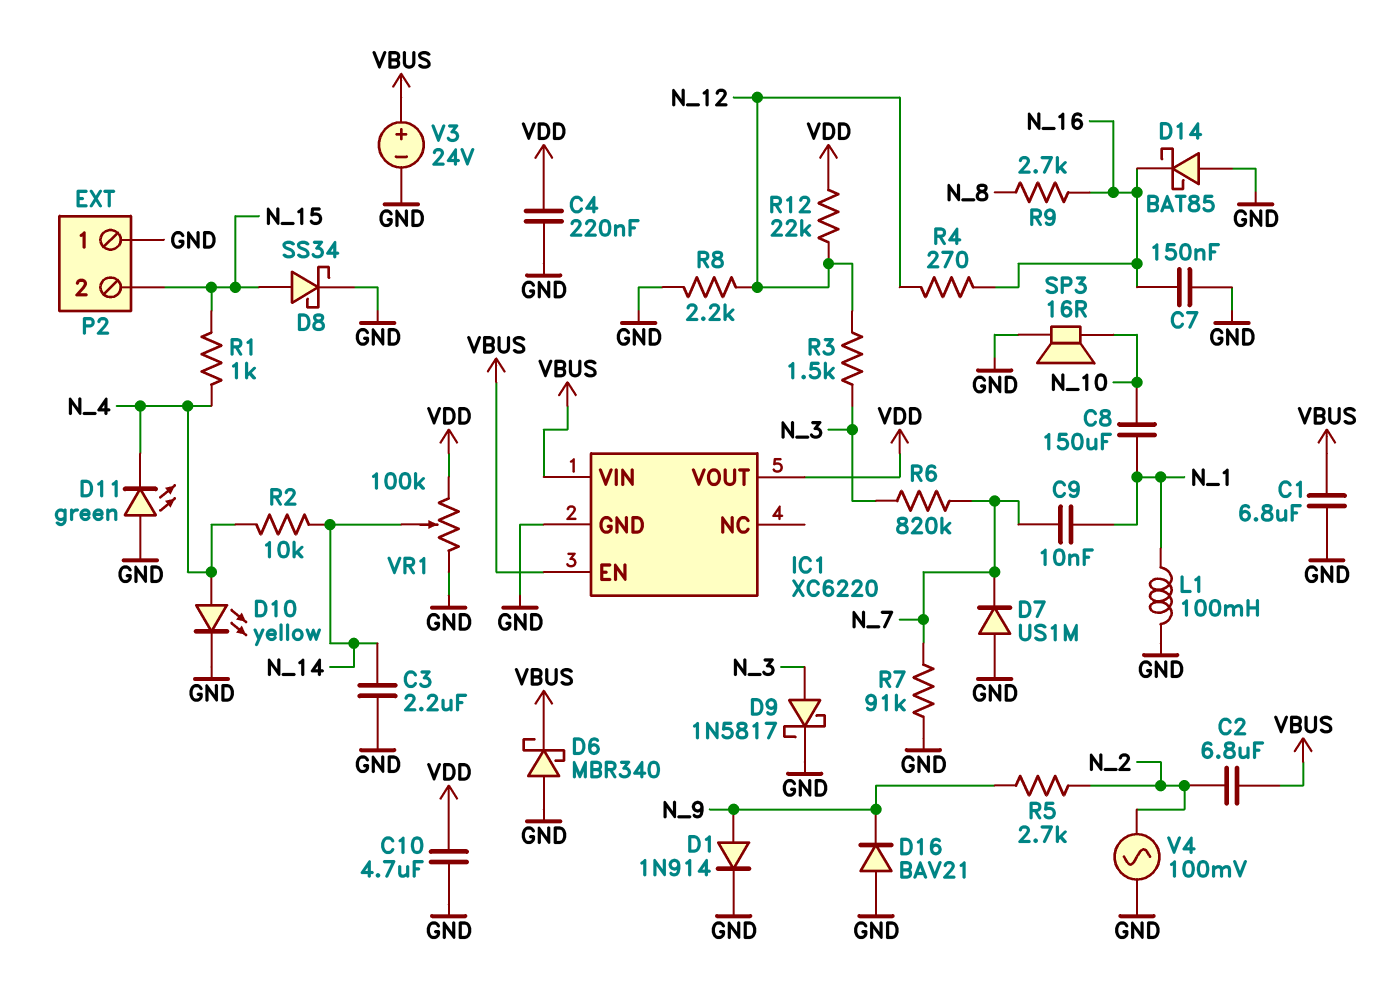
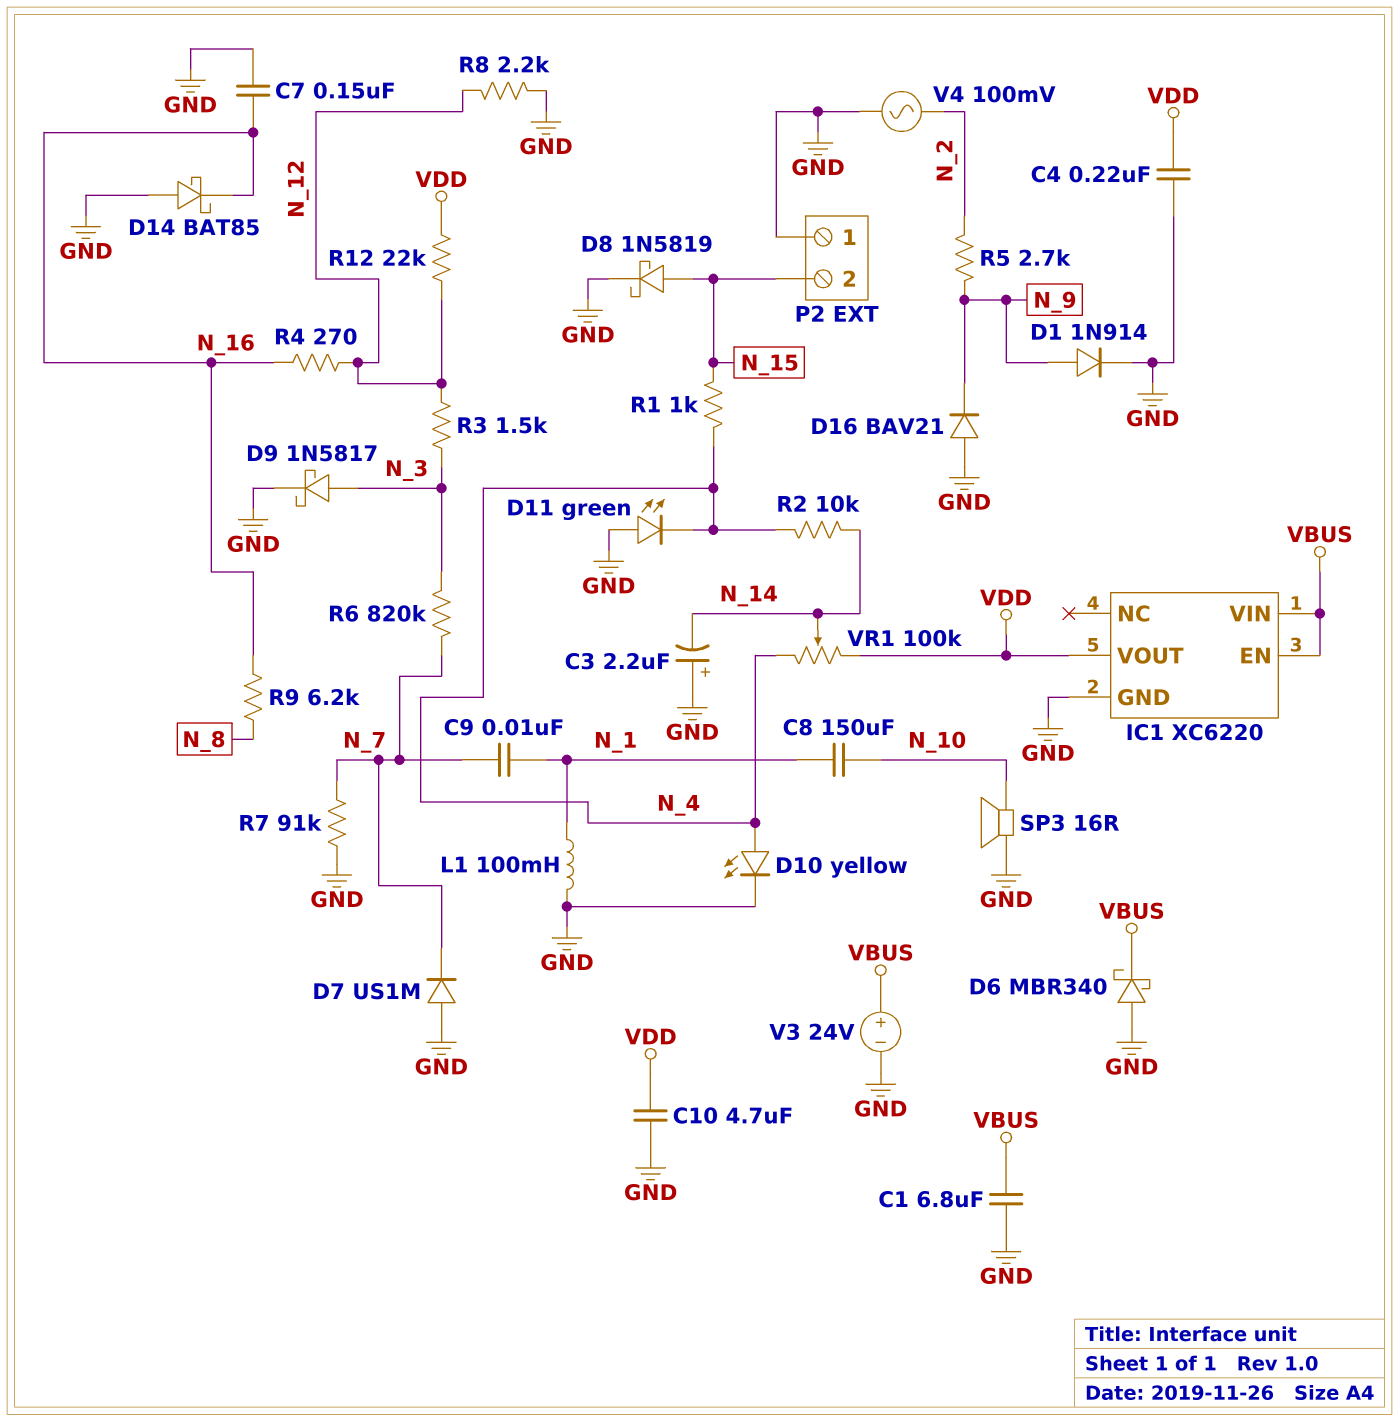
C2: 6.8uF (N_2, VBUS) -> none
C3: 2.2uF (GND, N_14) -> 2.2uF (plus GND, minus N_14)
D8: schottky SS34 (A N_15, K GND) -> schottky 1N5819 (A N_15, K GND)
R9: 2.7k (N_8, N_16) -> 6.2k (N_8, N_16)
VR1: 100k (GND, VDD, wiper N_14) -> 100k (N_4, VDD, wiper N_14)

